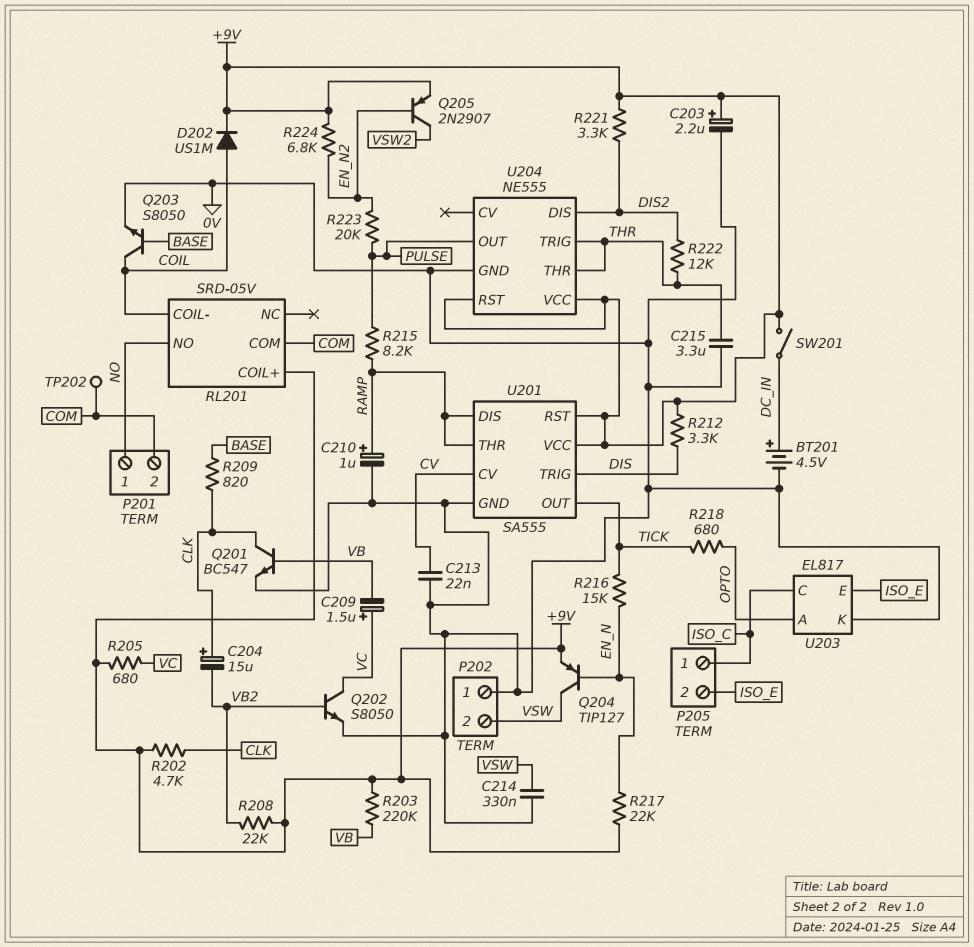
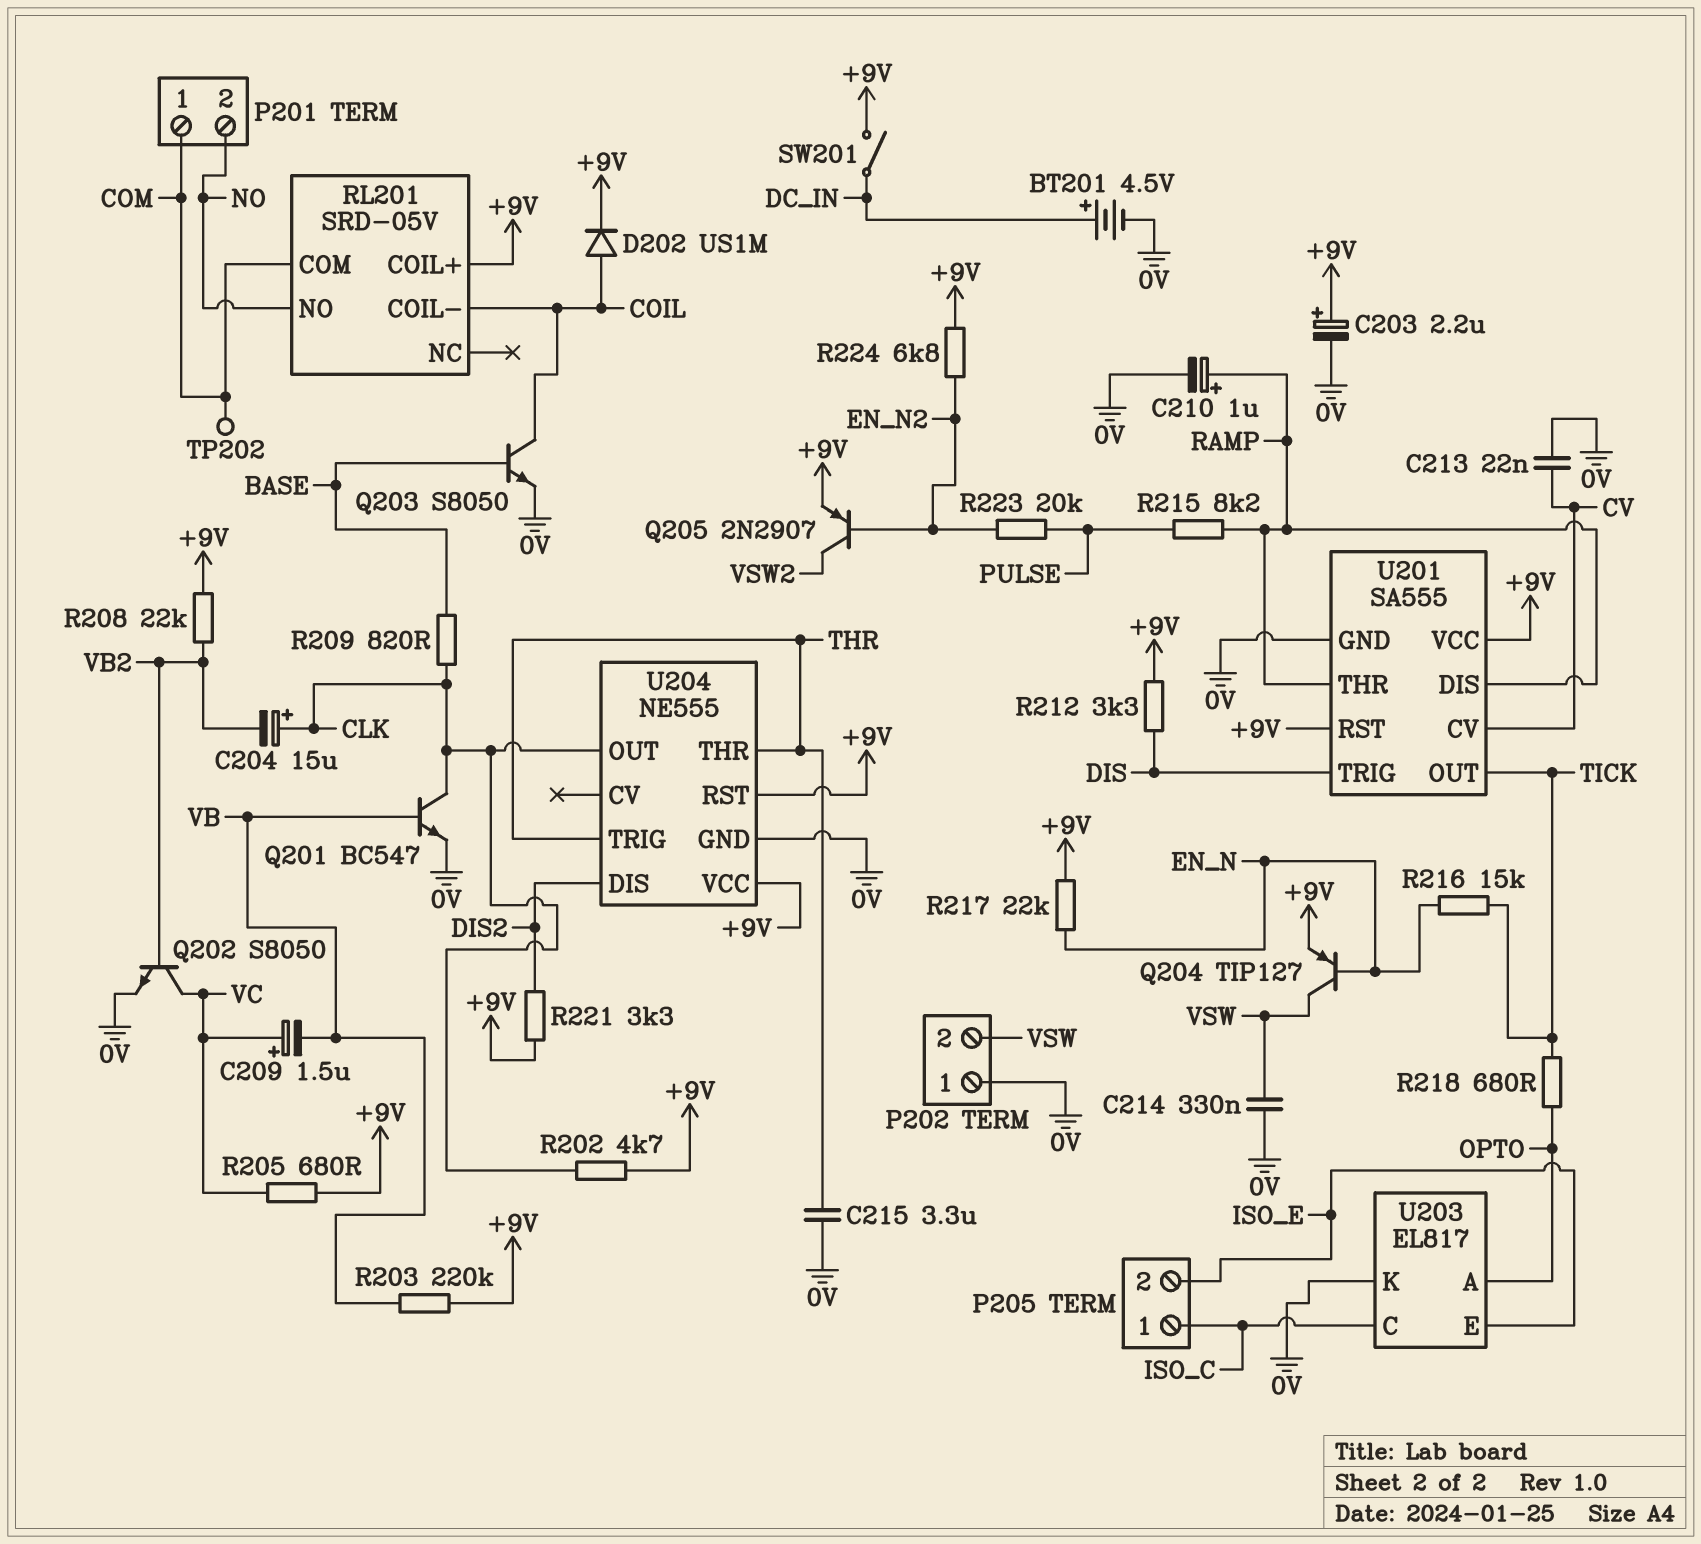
P201 pin 1: NO -> COM
P201 pin 2: COM -> NO
R222: 12k (DIS2, THR) -> none
U204 pin OUT: PULSE -> CLK

